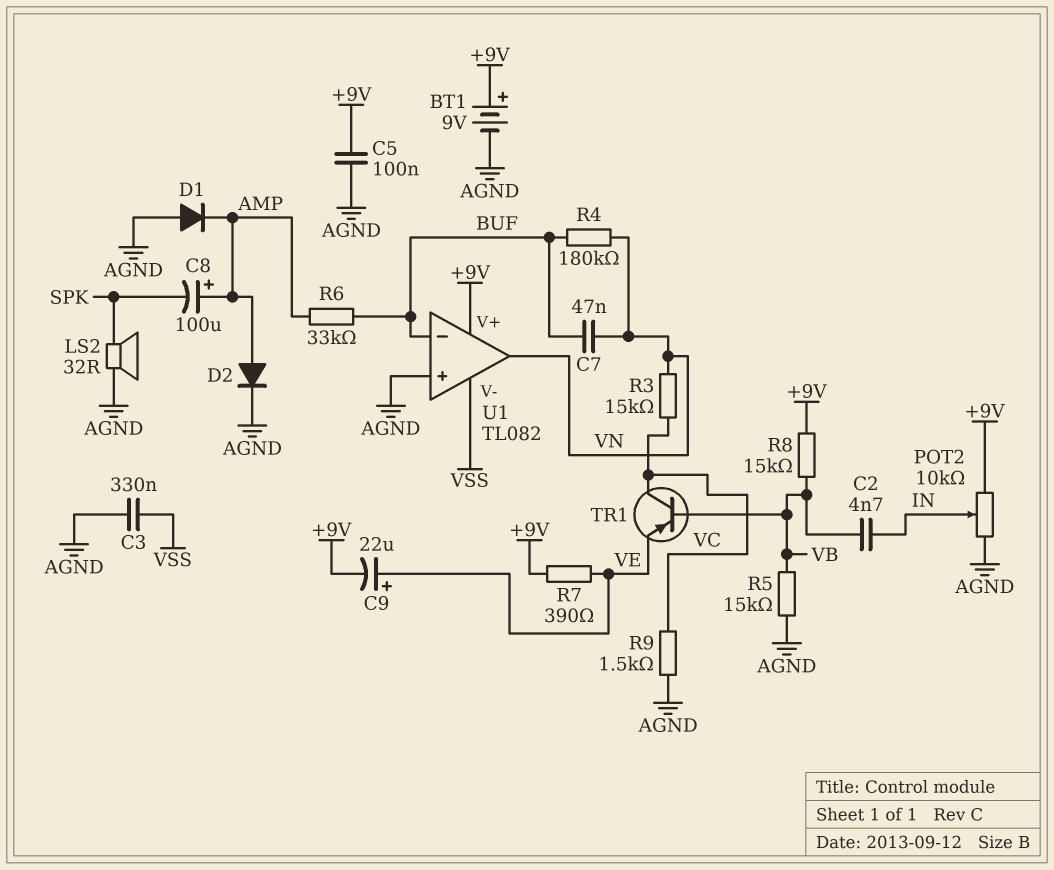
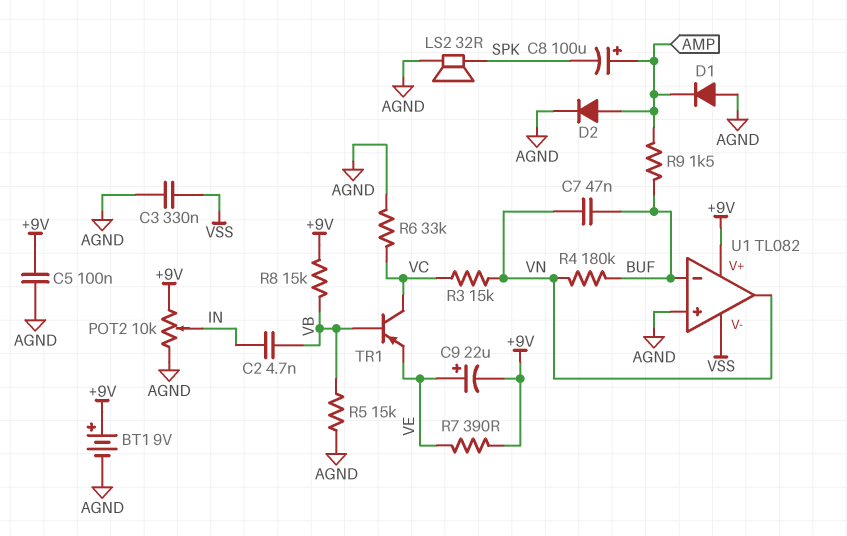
R6: 33k (AMP, BUF) -> 33k (AGND, VC)
R9: 1.5k (AGND, VC) -> 1.5k (AMP, BUF)

